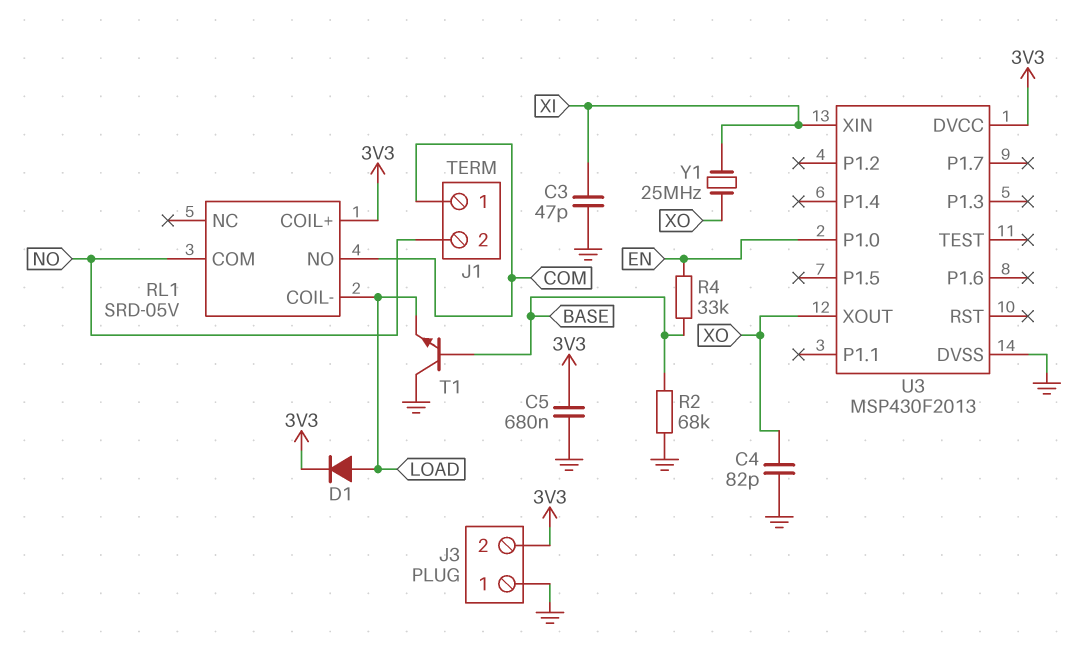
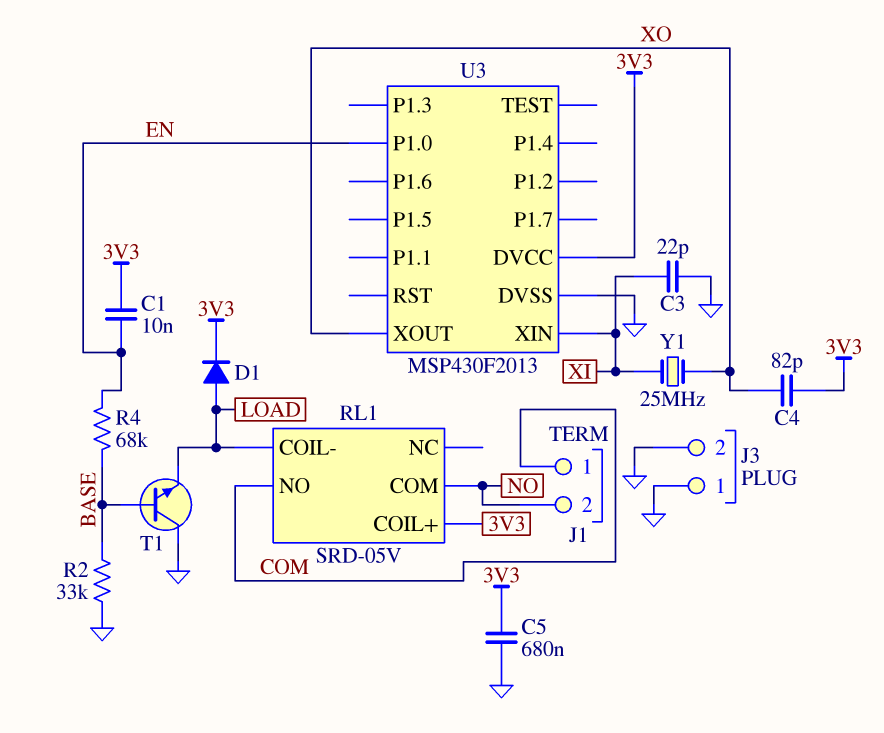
C1: none -> 10nF (3V3, EN)
C3: 47pF (GND, XI) -> 22pF (GND, XI)
C4: 82pF (GND, XO) -> 82pF (3V3, XO)
J3 pin 2: 3V3 -> GND
R2: 68k (BASE, GND) -> 33k (BASE, GND)
R4: 33k (BASE, EN) -> 68k (BASE, EN)

